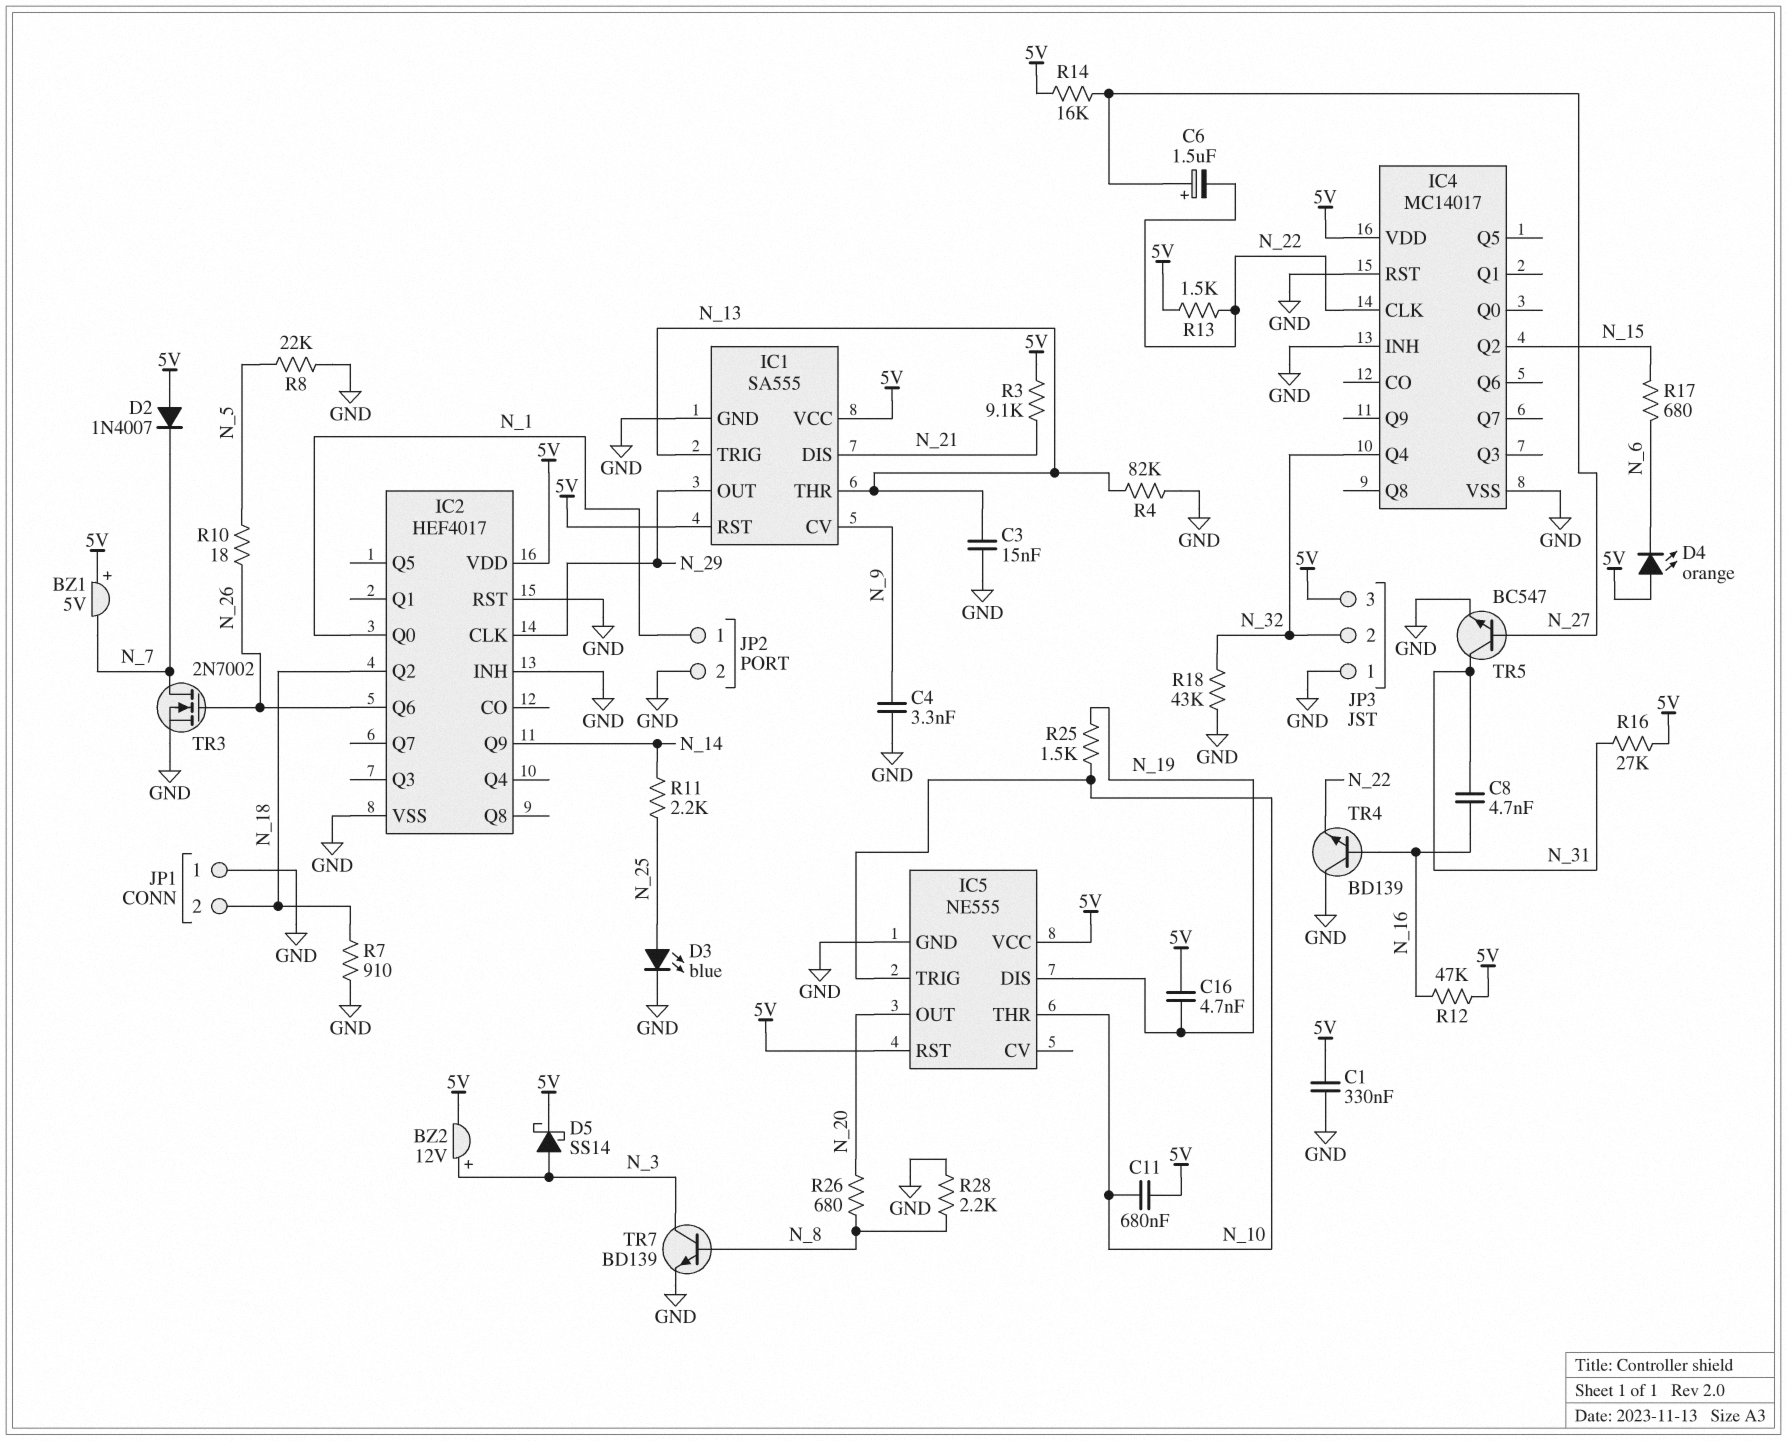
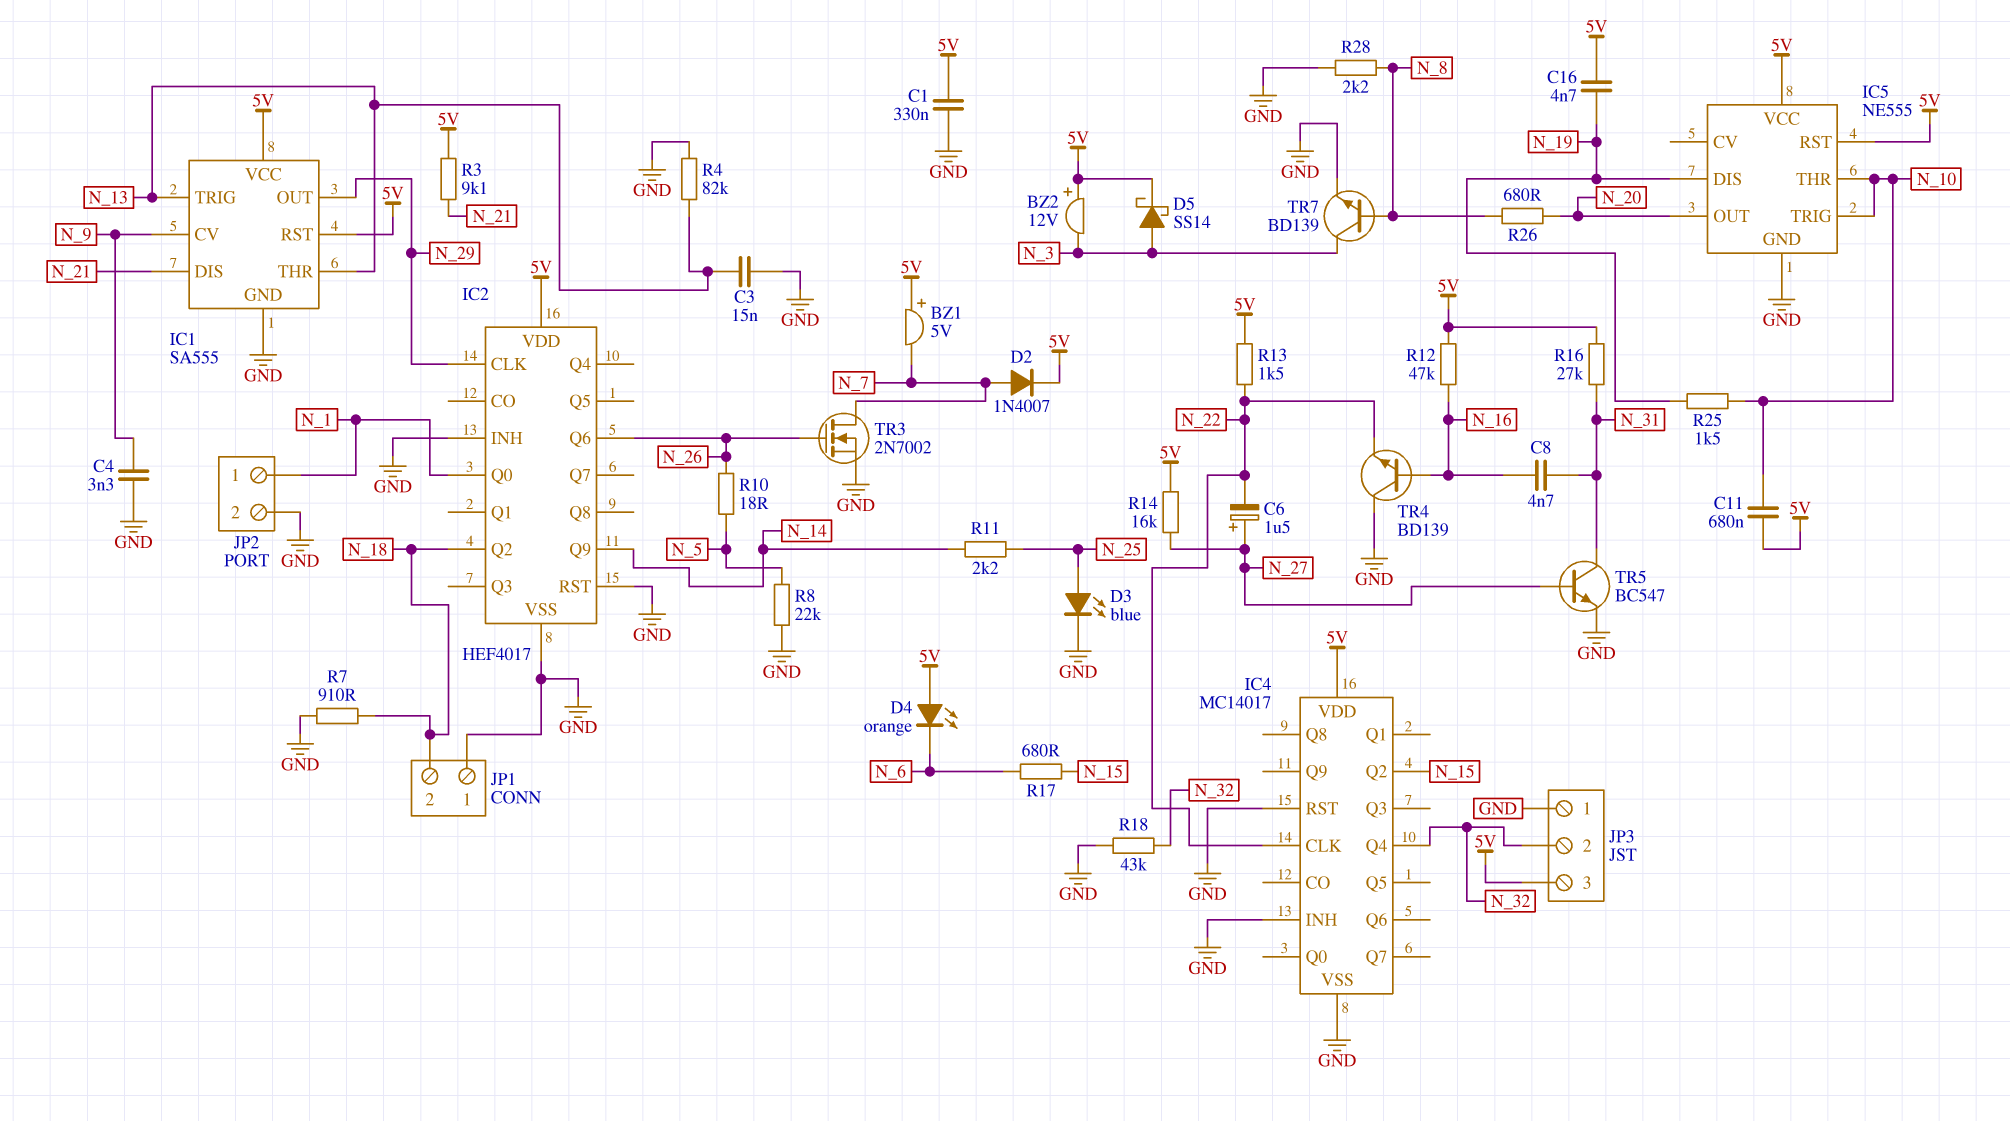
BZ2: buzzer 12V (plus N_3, minus 5V) -> buzzer 12V (plus 5V, minus N_3)
D2: diode 1N4007 (A 5V, K N_7) -> diode 1N4007 (A N_7, K 5V)

